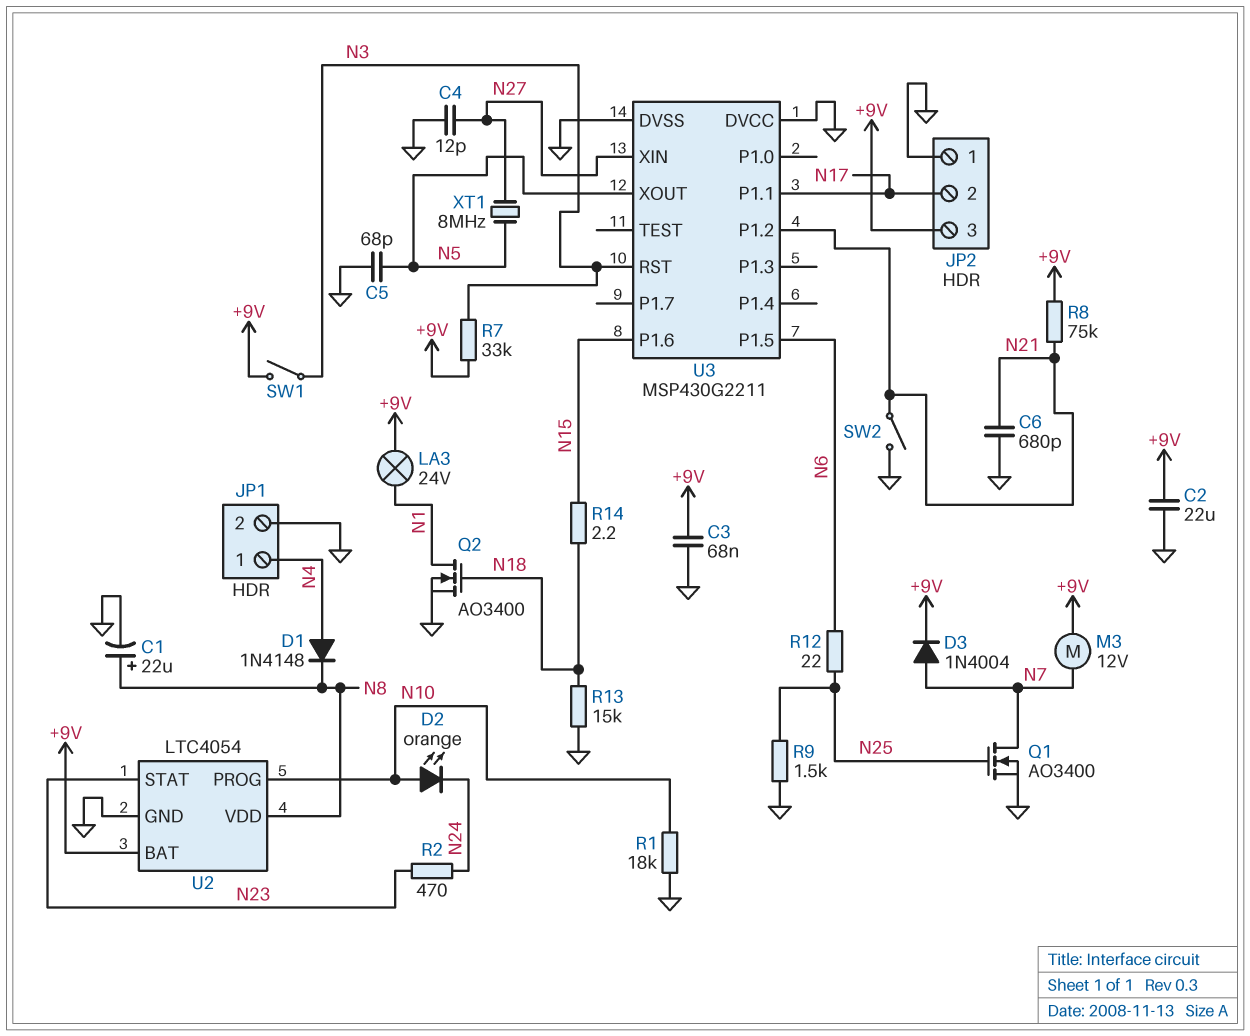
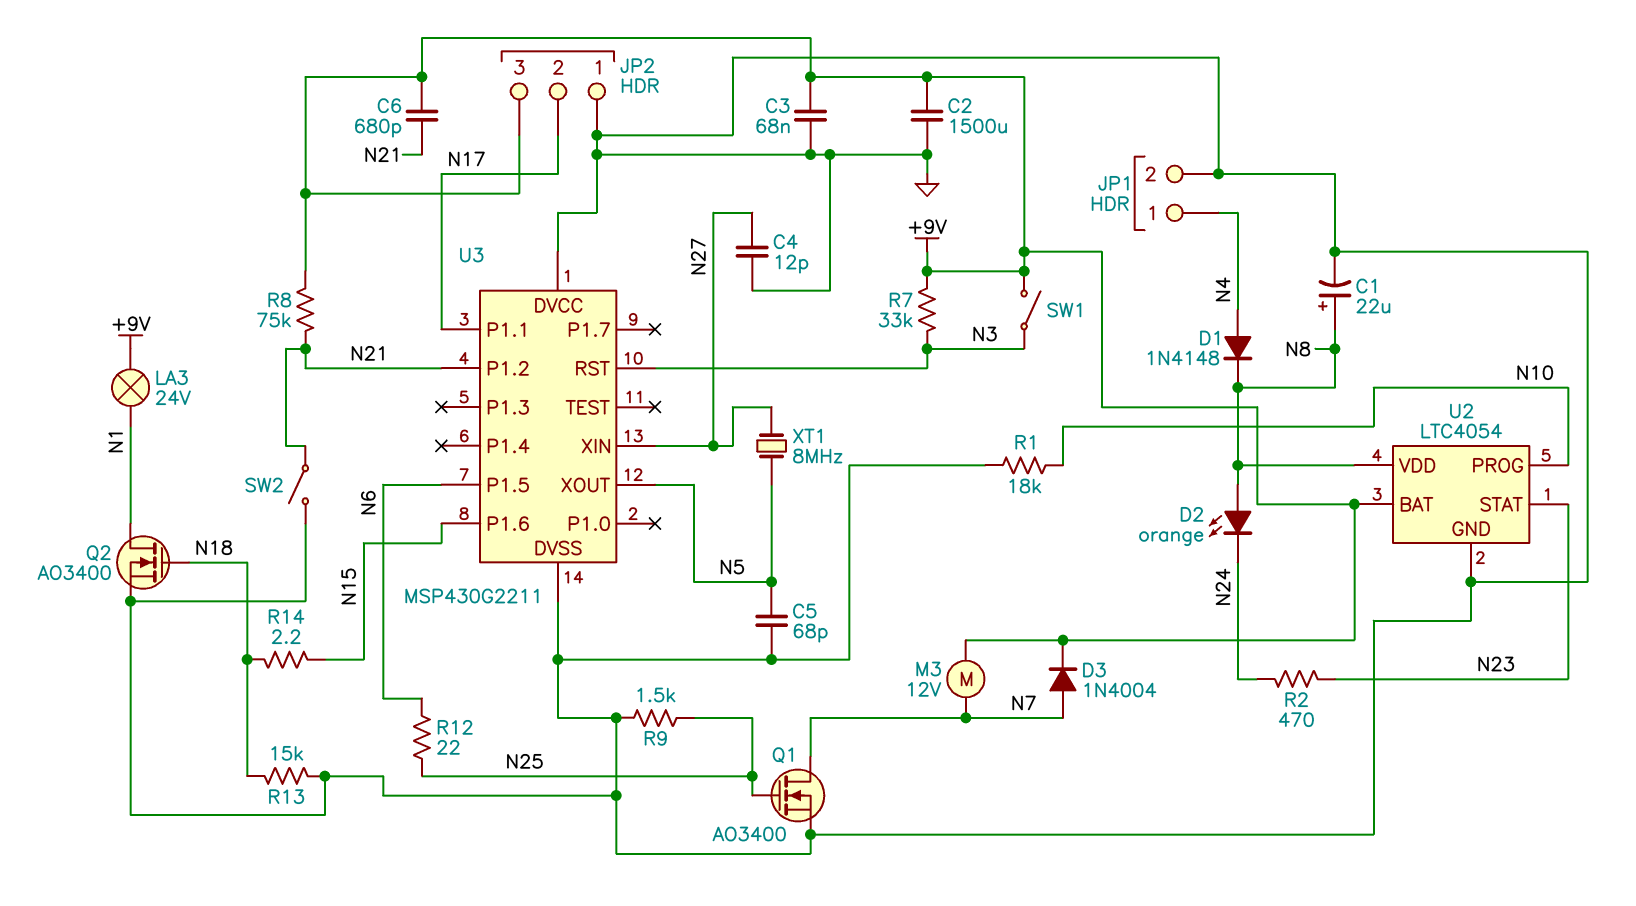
C2: 22uF (+9V, GND) -> 1500uF (+9V, GND)
C6: 680pF (GND, N21) -> 680pF (+9V, N21)
D2: LED orange (A N10, K N24) -> LED orange (A N8, K N24)

